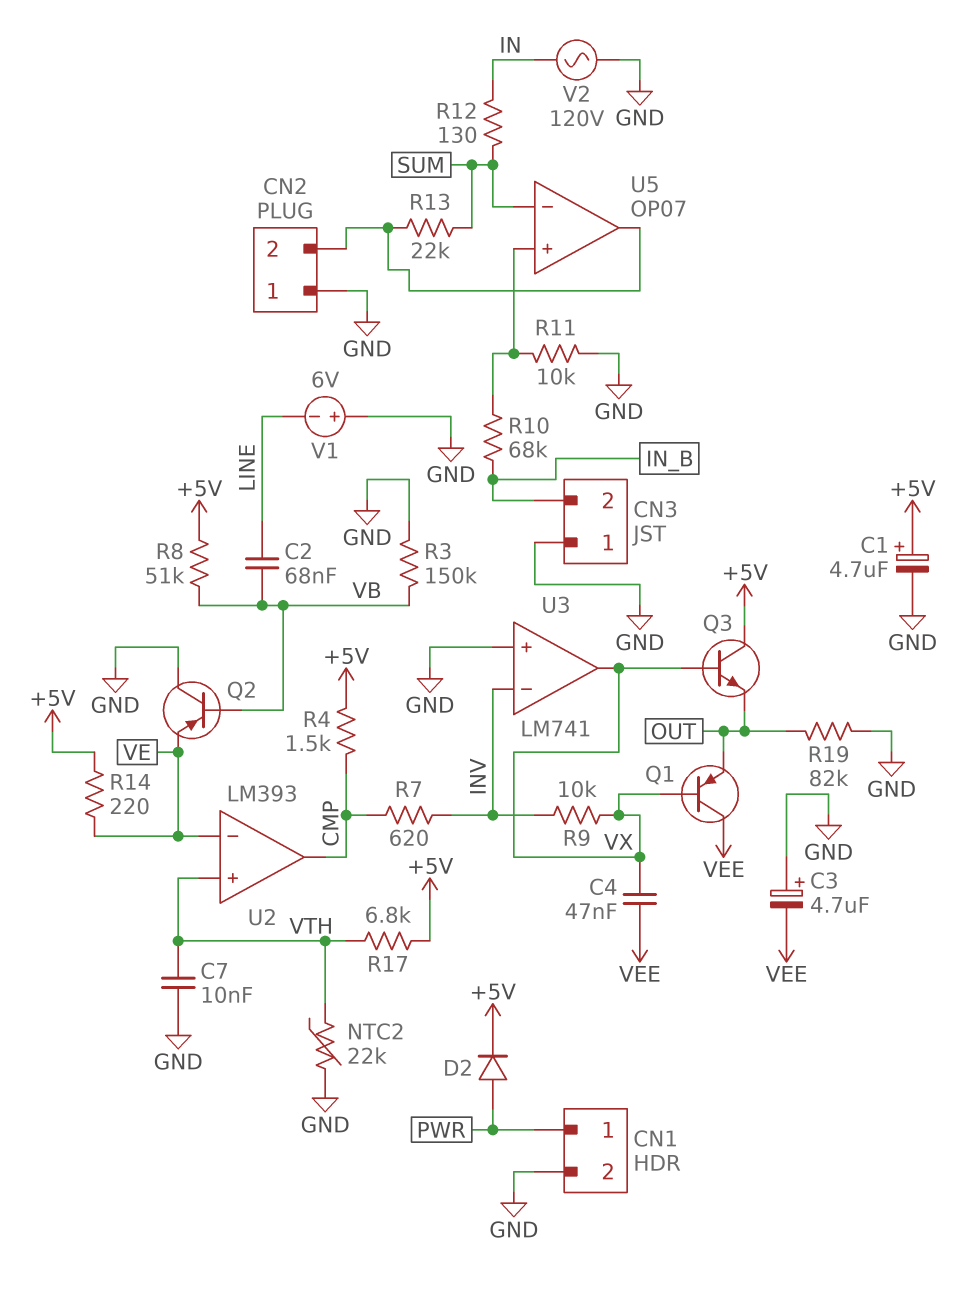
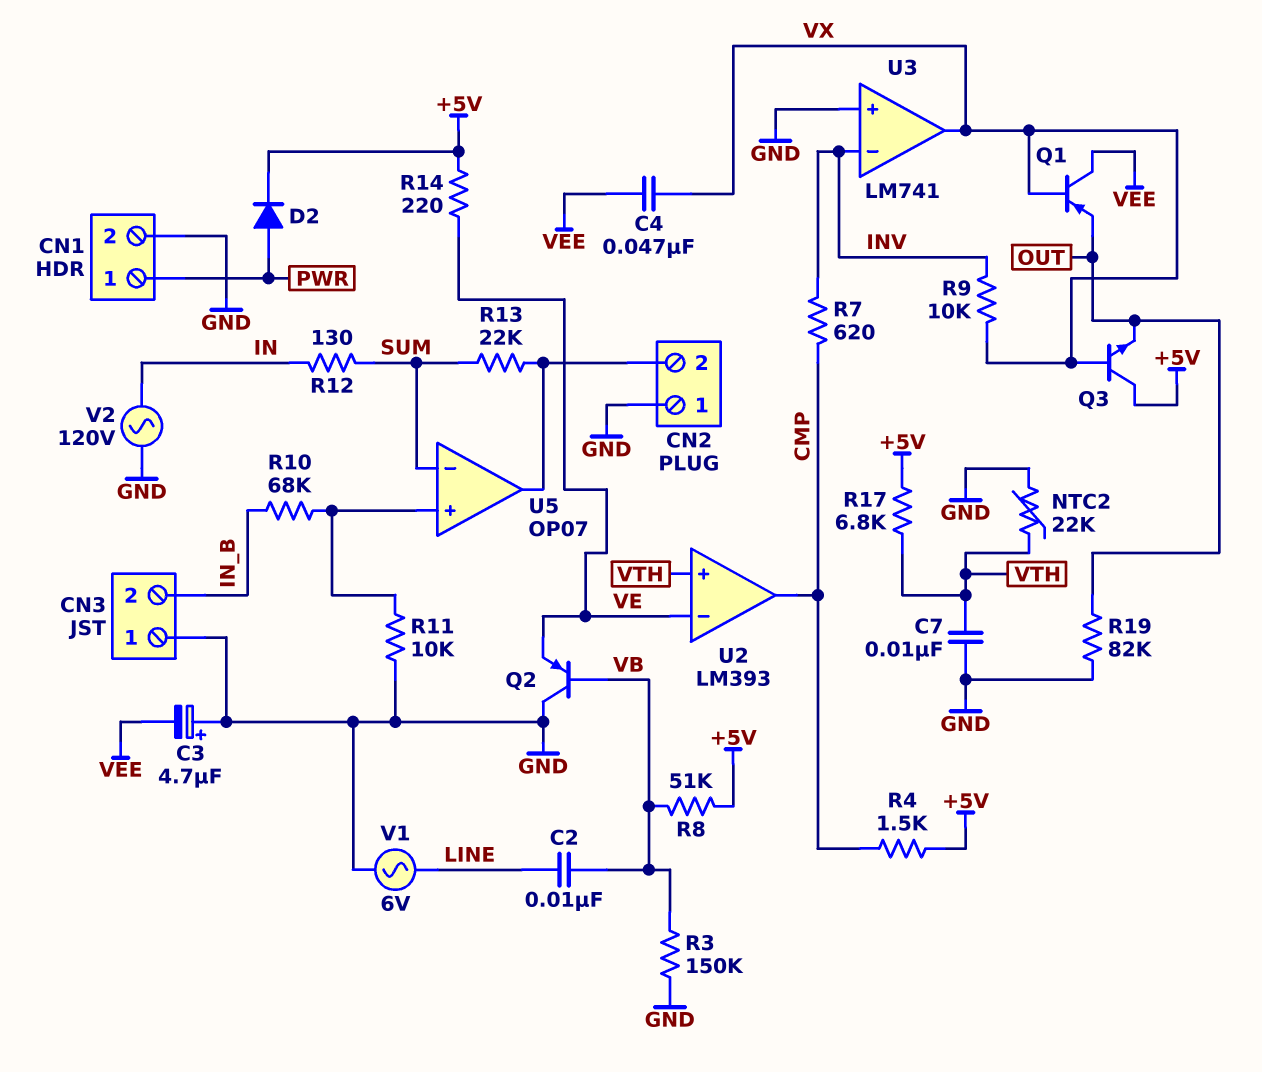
C1: 4.7uF (plus +5V, minus GND) -> none
C2: 68nF (LINE, VB) -> 10nF (LINE, VB)
V1: 6V (plus GND, minus LINE) -> AC 6V (GND, LINE)

